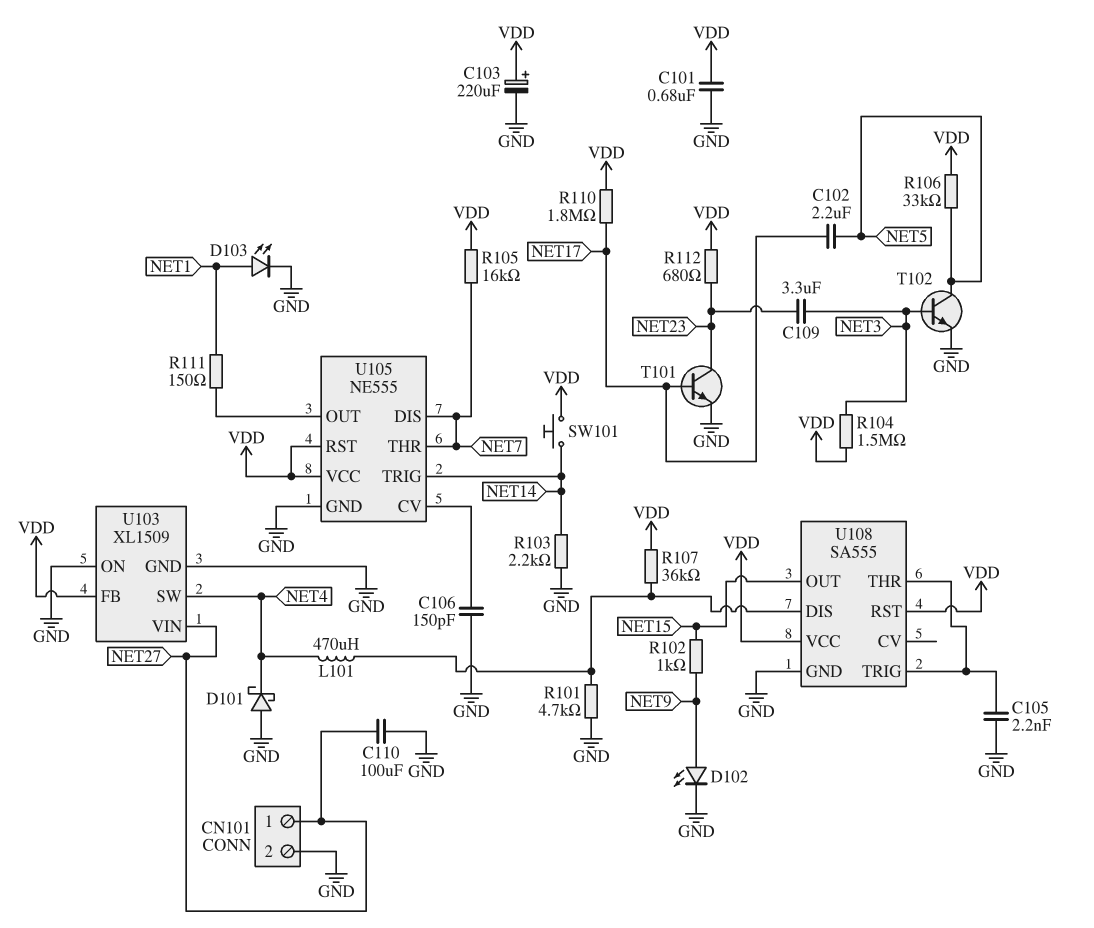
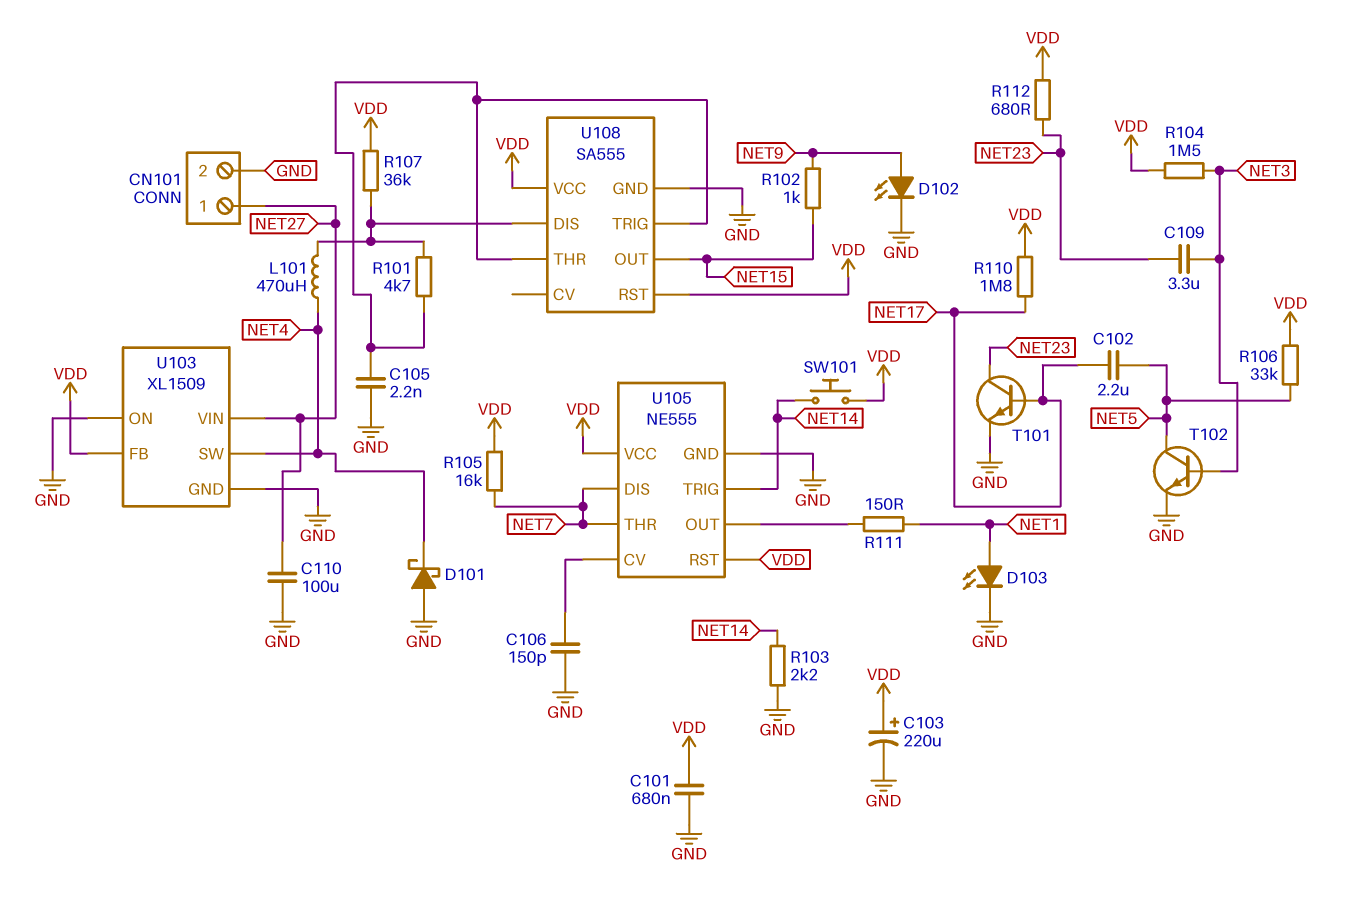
R101: 4.7k (GND, U108/DIS) -> 4.7k (U108/DIS, U108/THR)

